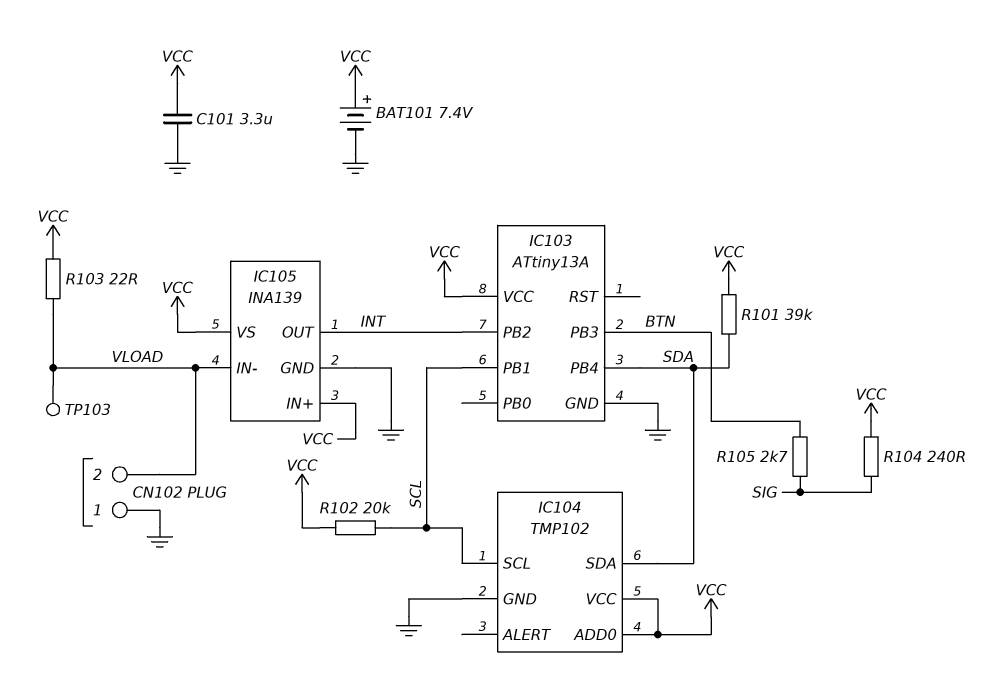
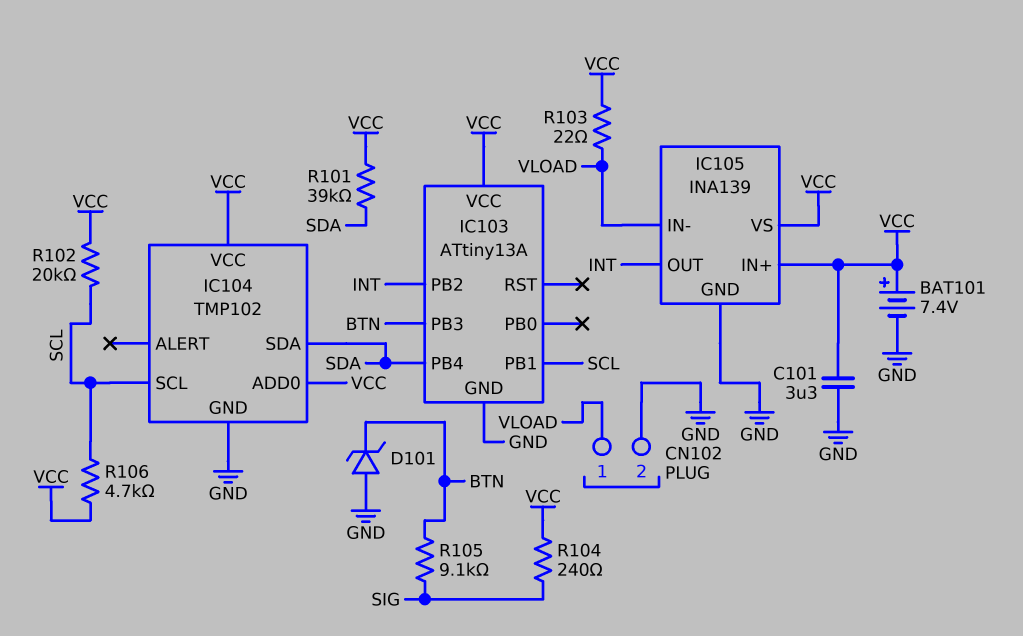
CN102 pin 1: GND -> VLOAD
CN102 pin 2: VLOAD -> GND
D101: none -> zener (A GND, K BTN)
R105: 2.7k (BTN, SIG) -> 9.1k (BTN, SIG)
R106: none -> 4.7k (SCL, VCC)
TP103: test point (VLOAD) -> none

